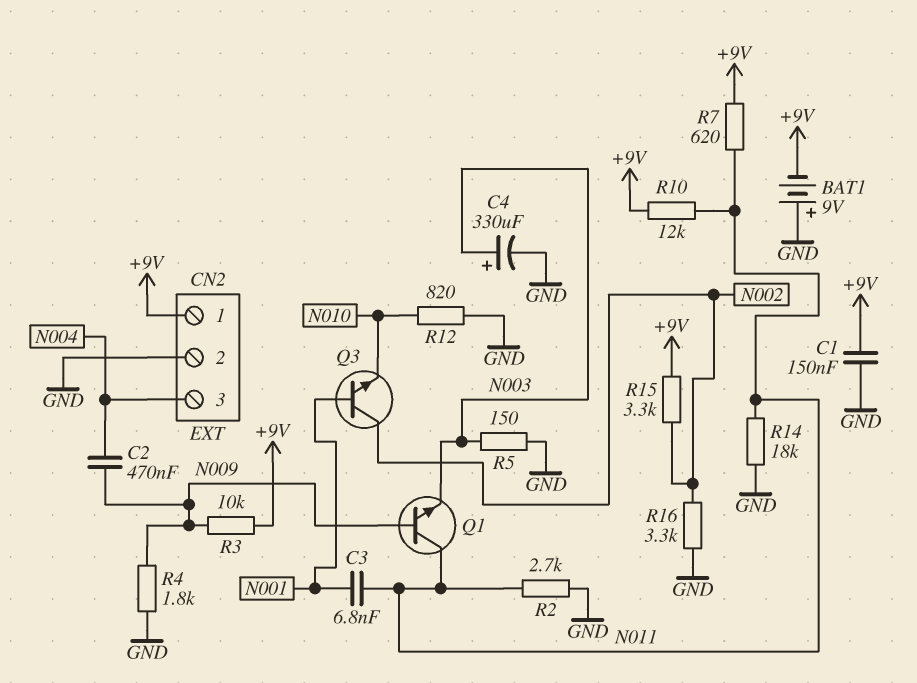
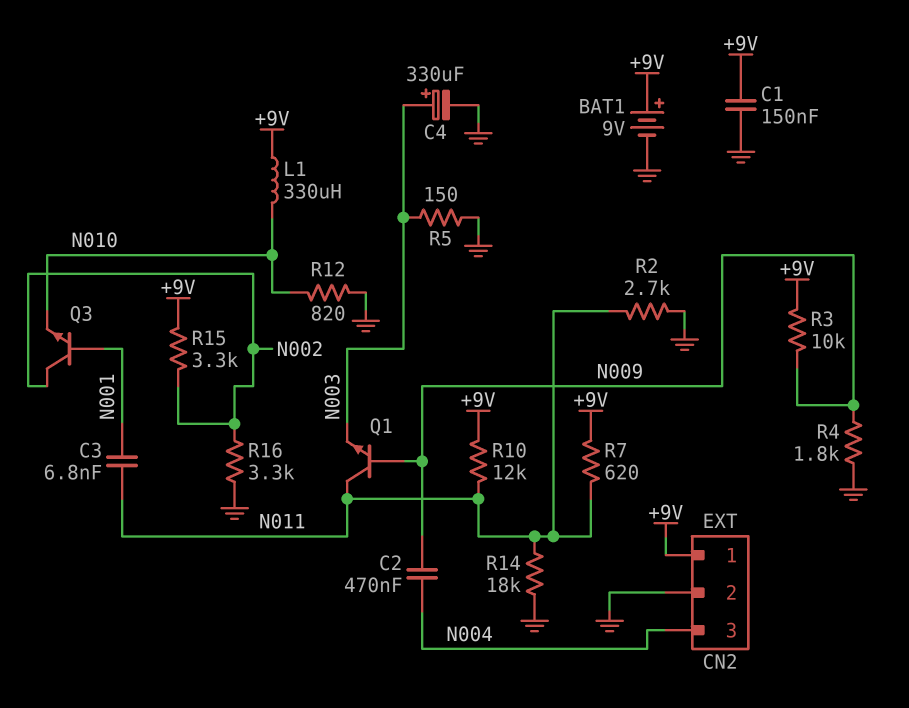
BAT1: 9V (plus GND, minus +9V) -> 9V (plus +9V, minus GND)
L1: none -> 330uH (+9V, N010)

